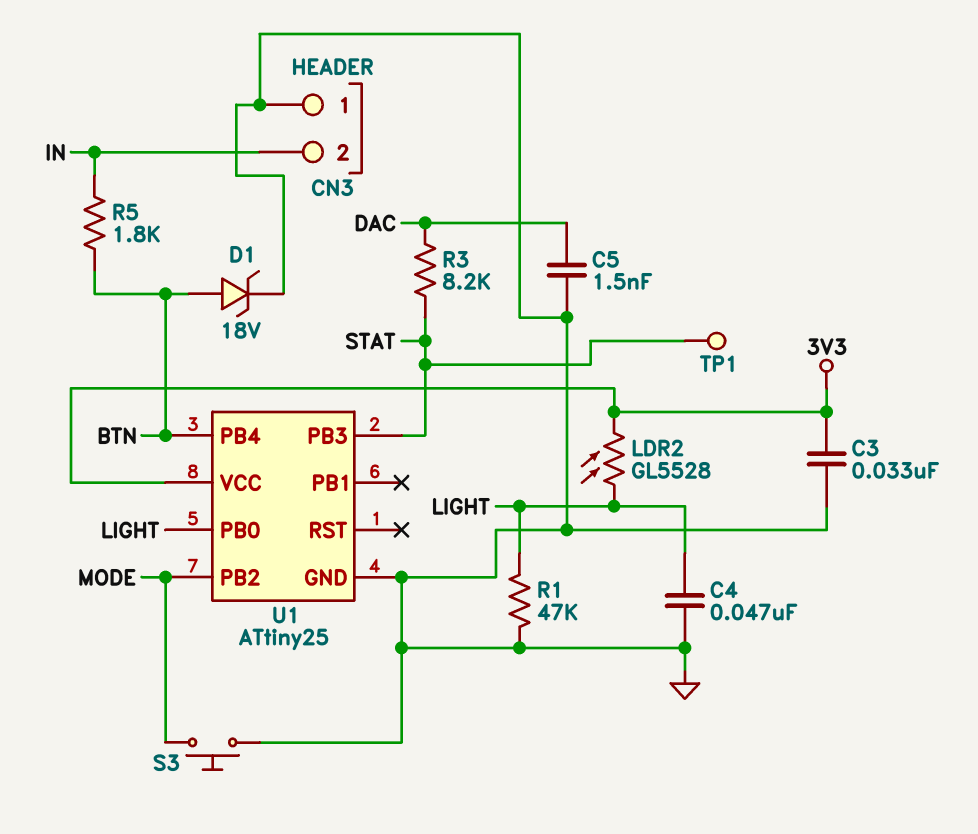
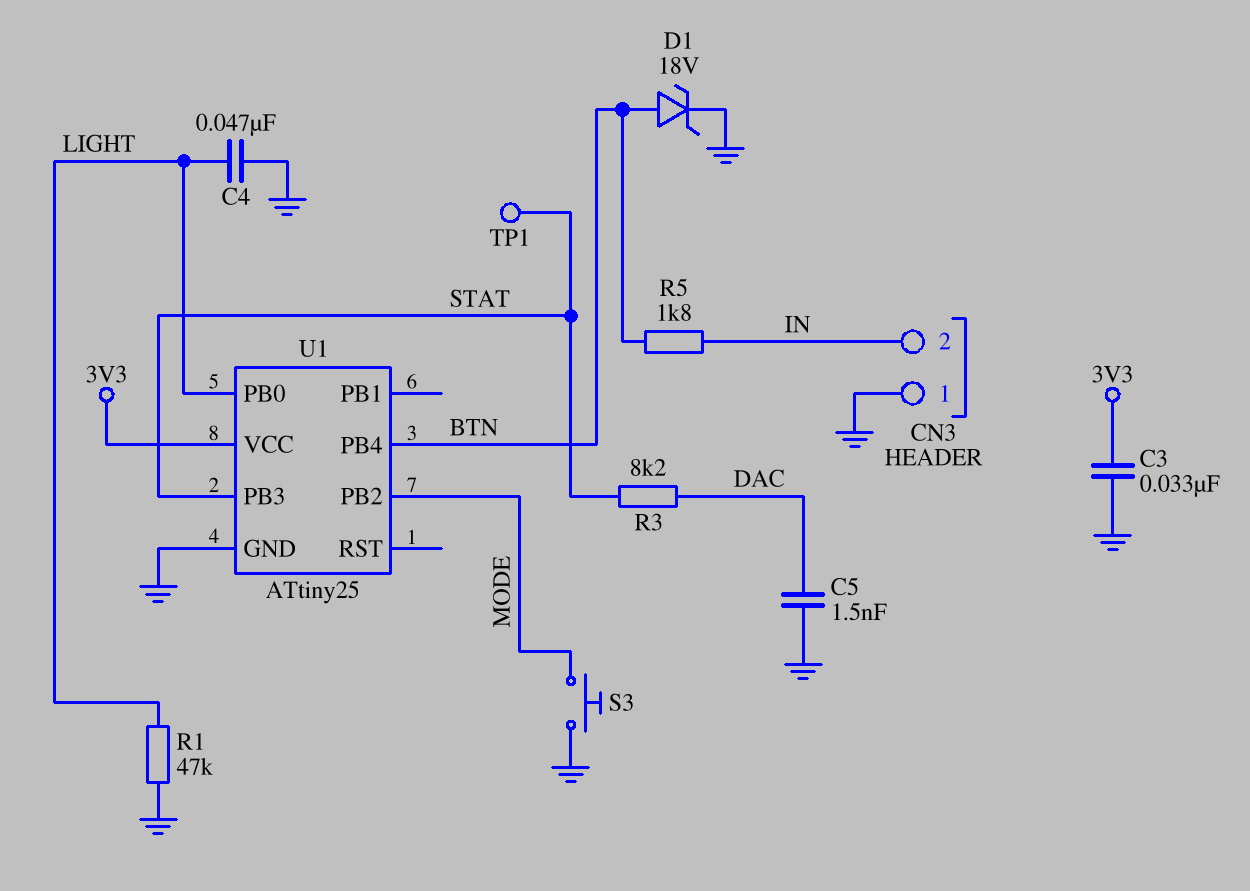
LDR2: GL5528 (3V3, LIGHT) -> none

